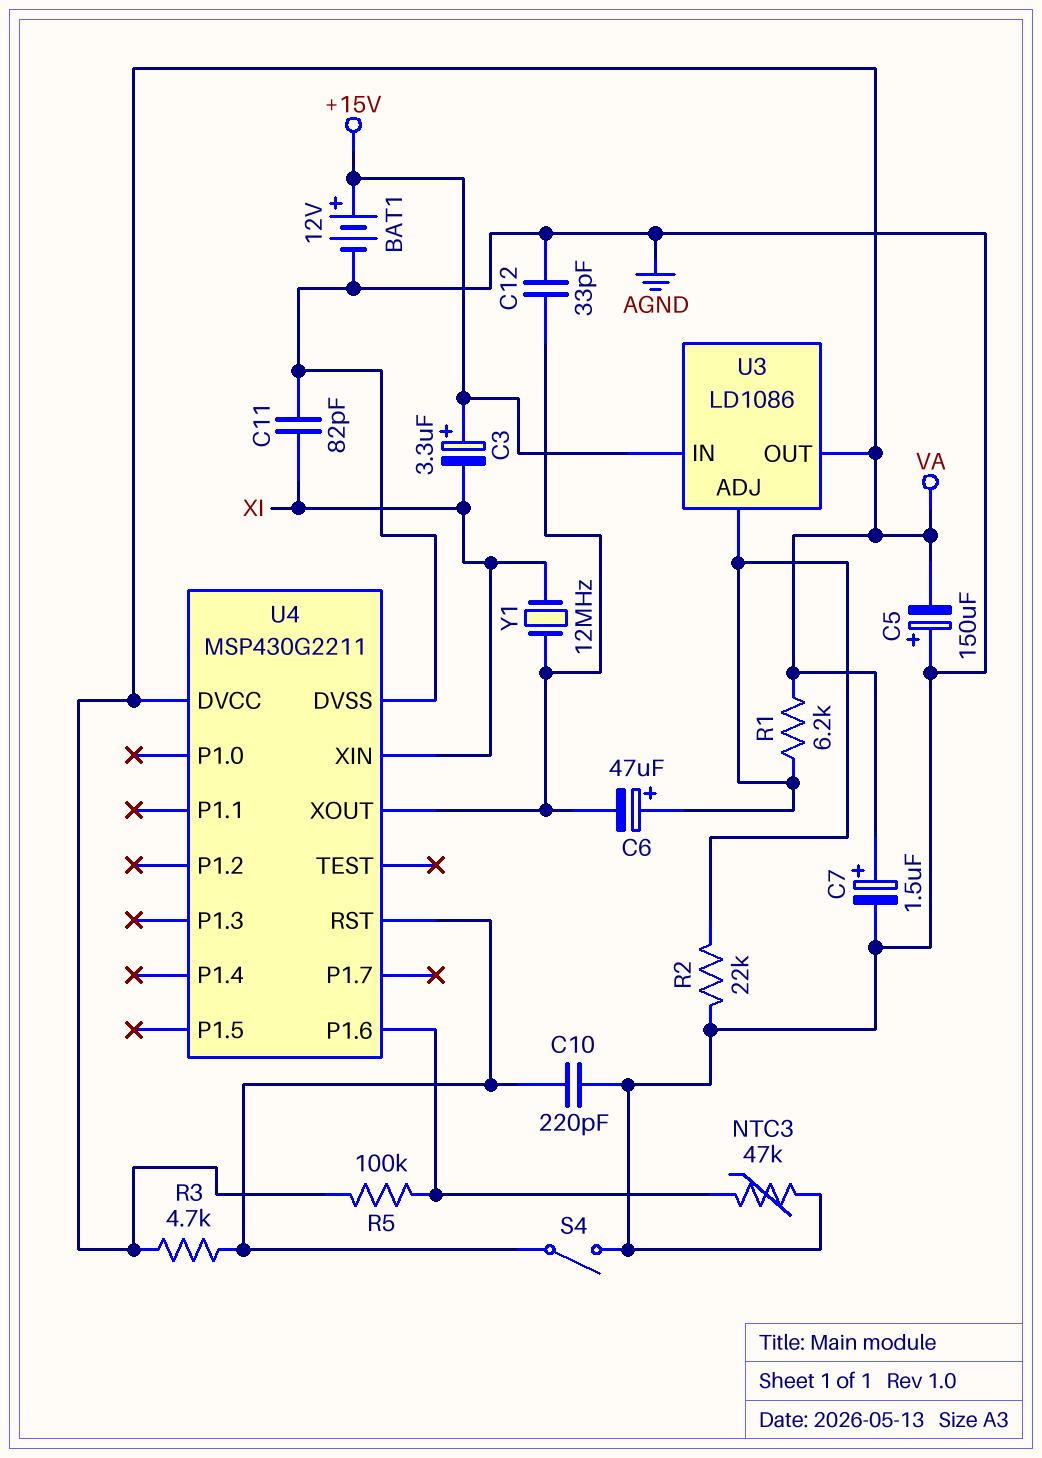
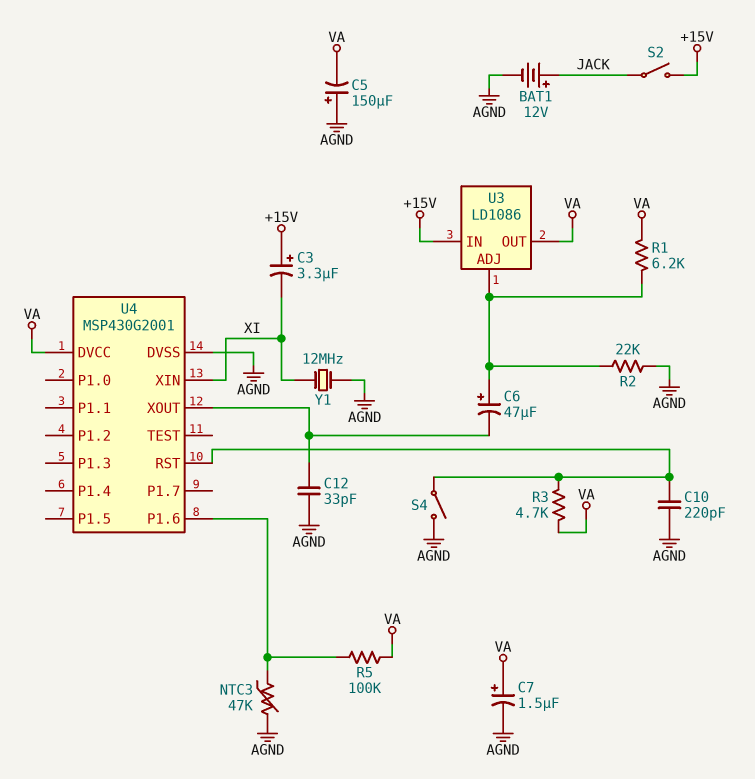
BAT1: 12V (plus +15V, minus AGND) -> 12V (plus JACK, minus AGND)
C11: 82pF (AGND, XI) -> none
S2: none -> switch (+15V, JACK)
U4: MSP430G2211 -> MSP430G2001
Y1: 12MHz (U4/XOUT, XI) -> 12MHz (AGND, XI)

